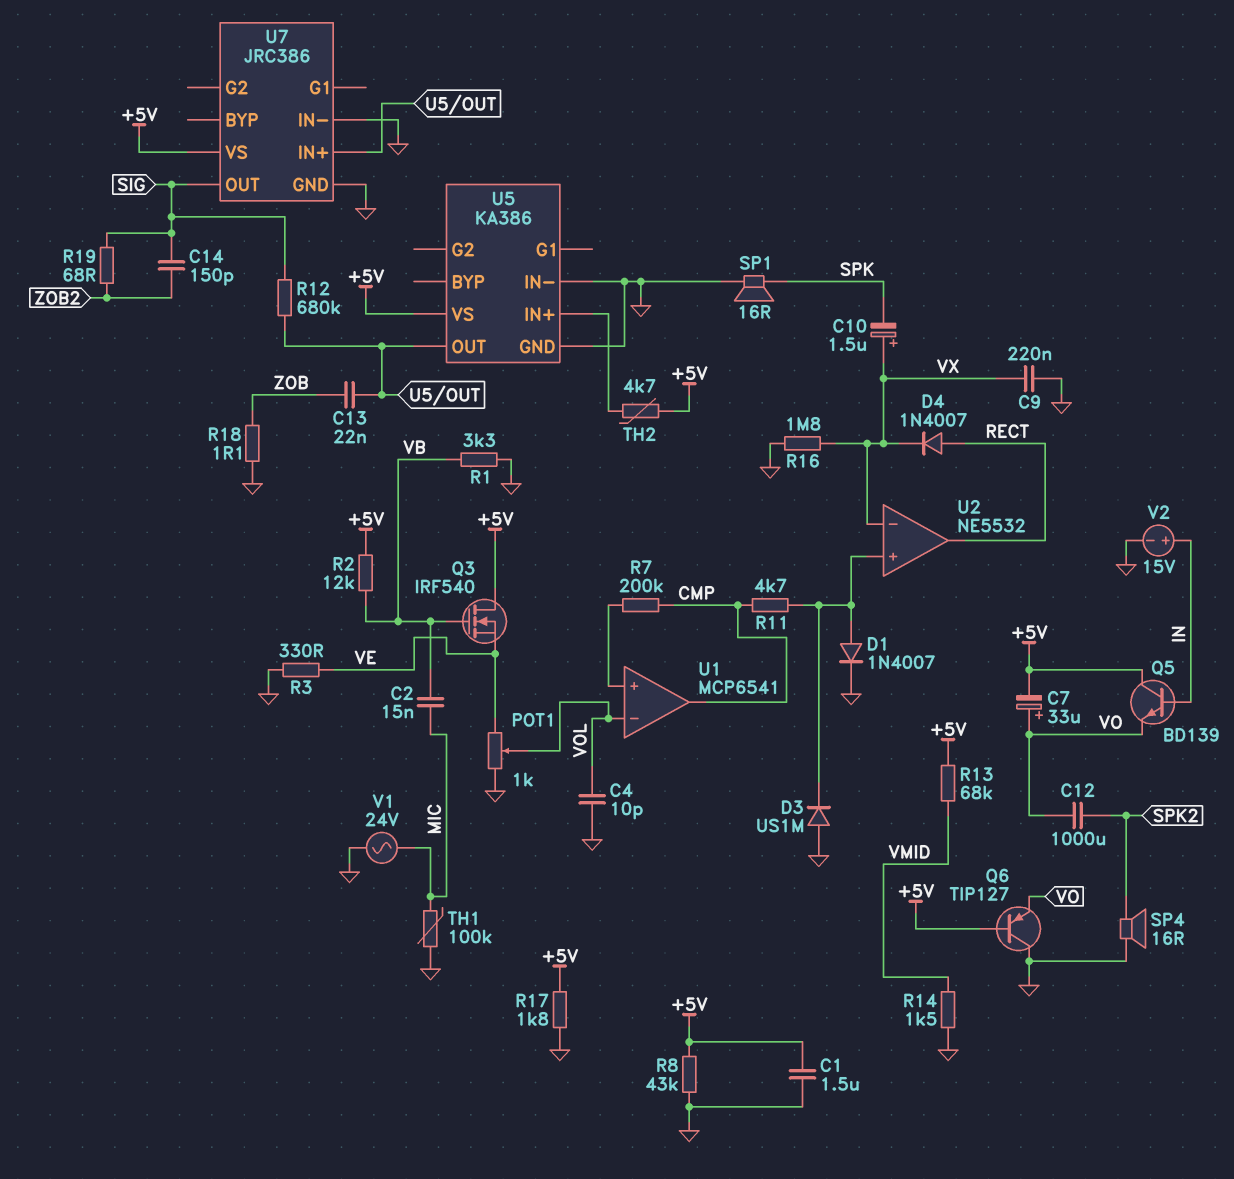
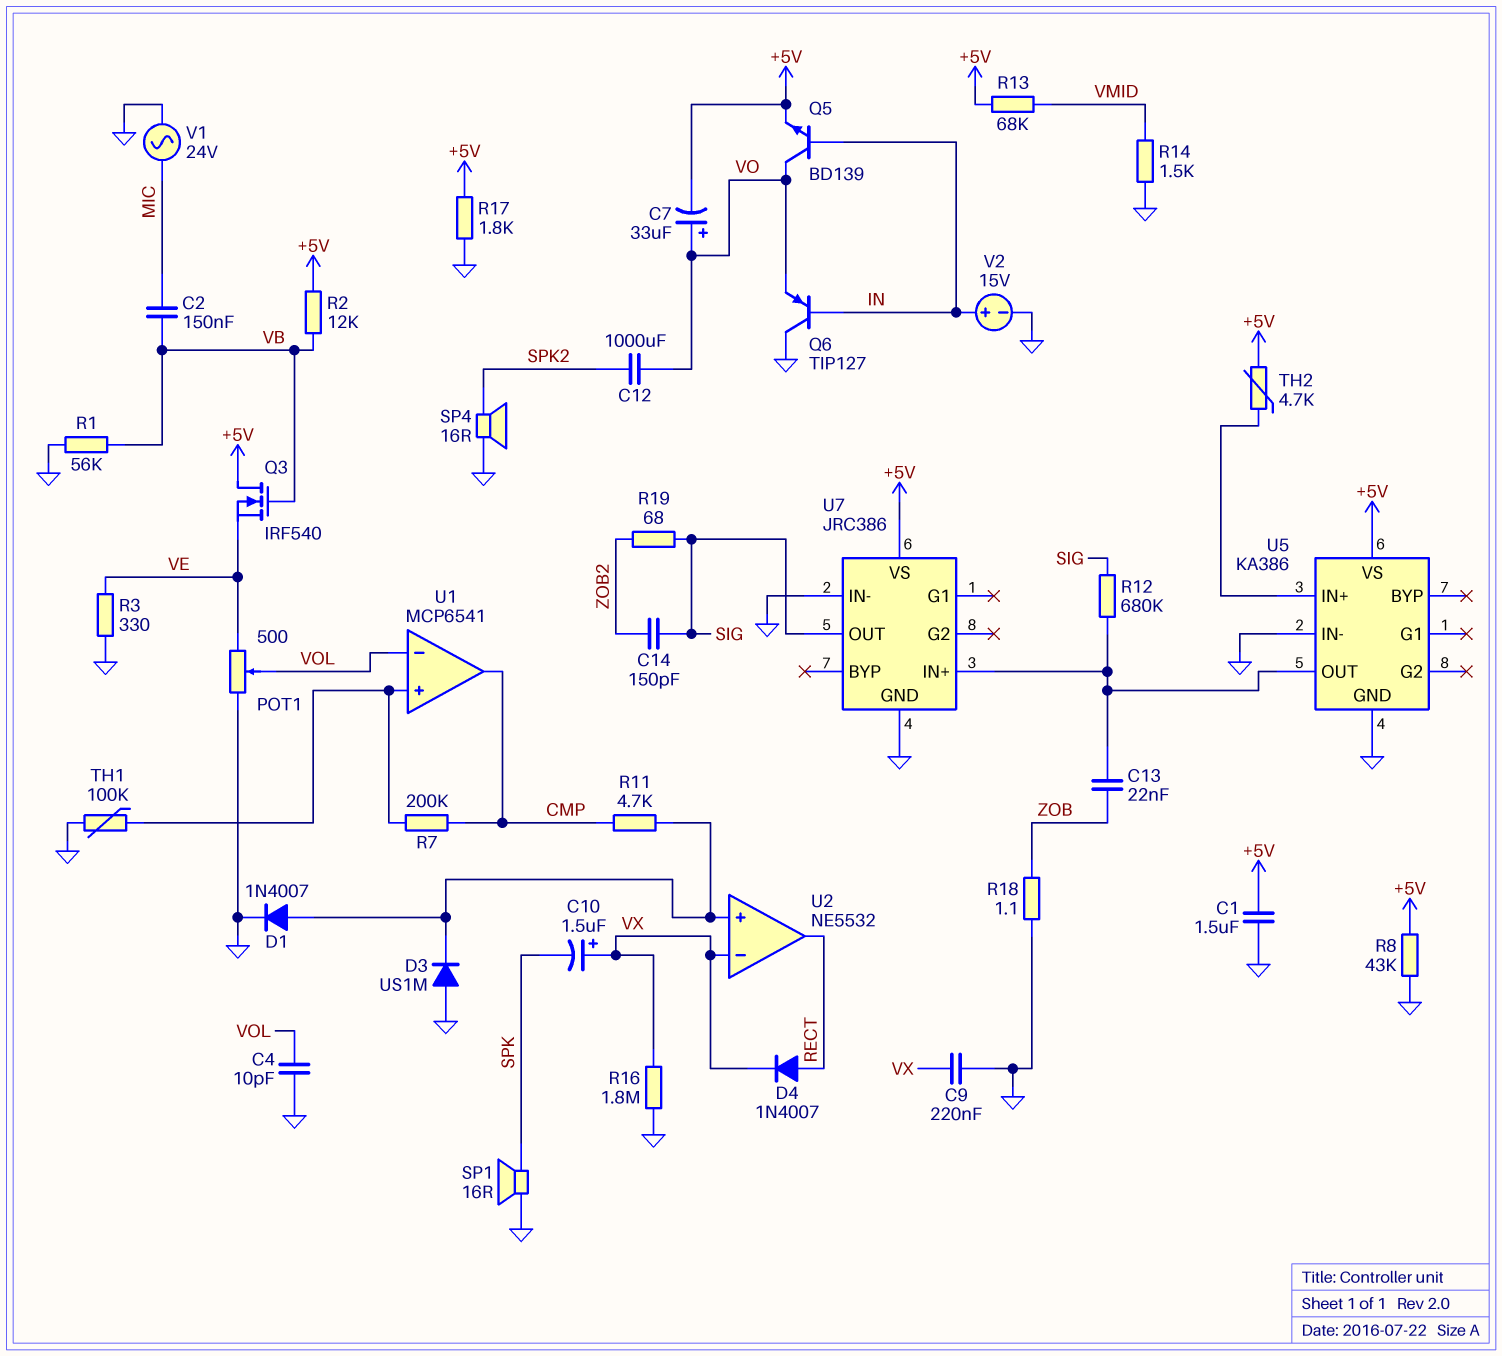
C2: 15nF (MIC, VB) -> 150nF (MIC, VB)
POT1: 1k (GND, VE, wiper VOL) -> 500 (GND, VE, wiper VOL)
Q5: NPN BD139 (B IN, C +5V, E VO) -> NPN BD139 (B IN, C VO, E +5V)
Q6: PNP TIP127 (B +5V, C GND, E VO) -> PNP TIP127 (B IN, C GND, E VO)
R1: 3.3k (GND, VB) -> 56k (GND, VB)
TH1: 100k (GND, MIC) -> 100k (GND, U1/in+)

